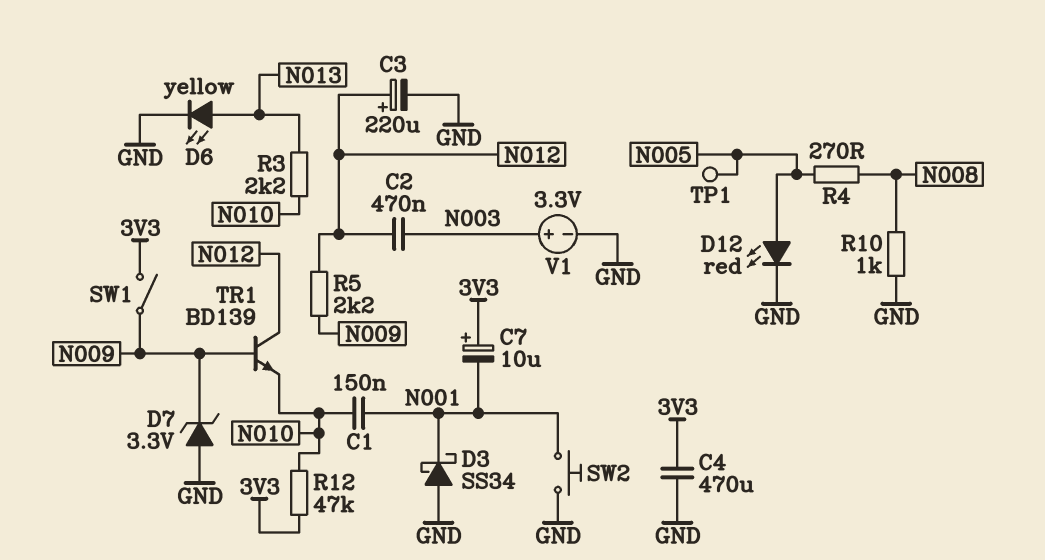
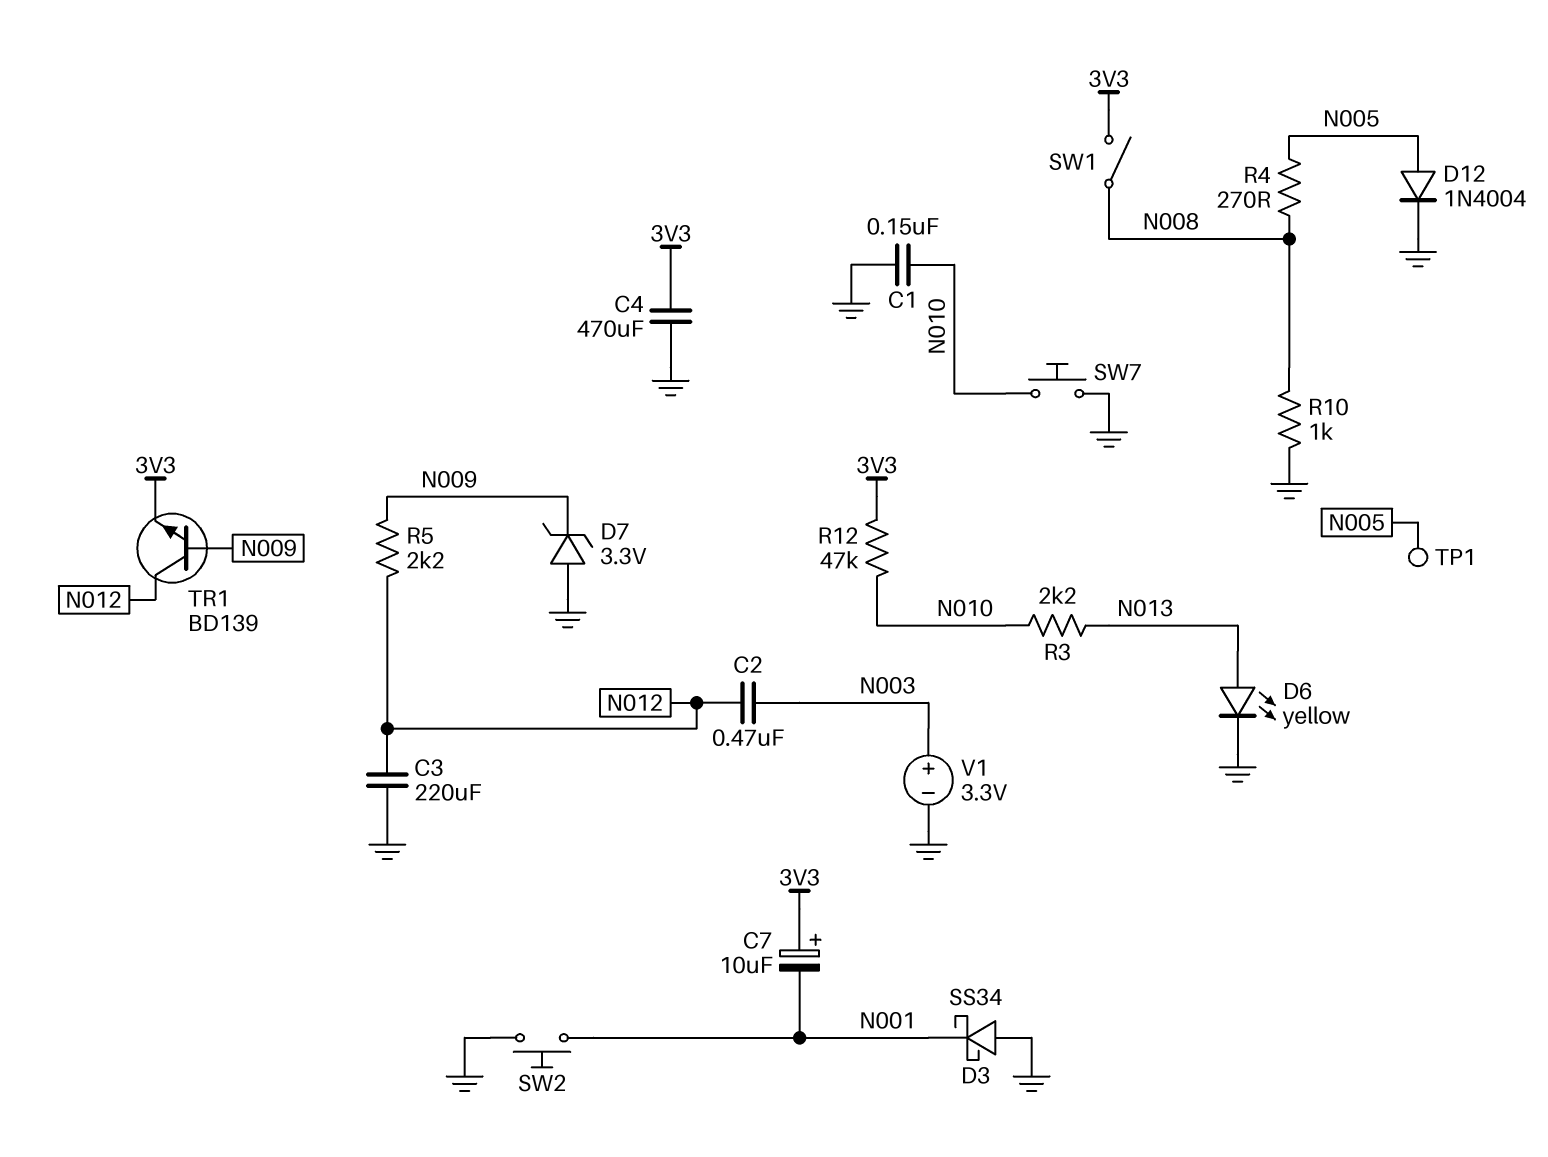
C1: 150nF (N001, N010) -> 150nF (GND, N010)
C3: 220uF (plus N012, minus GND) -> 220uF (GND, N012)
D12: LED red (A N005, K GND) -> diode 1N4004 (A N005, K GND)
SW1: switch (3V3, N009) -> switch (3V3, N008)
SW7: none -> button (GND, N010)
TR1: NPN BD139 (B N009, C N012, E N010) -> NPN BD139 (B N009, C N012, E 3V3)

